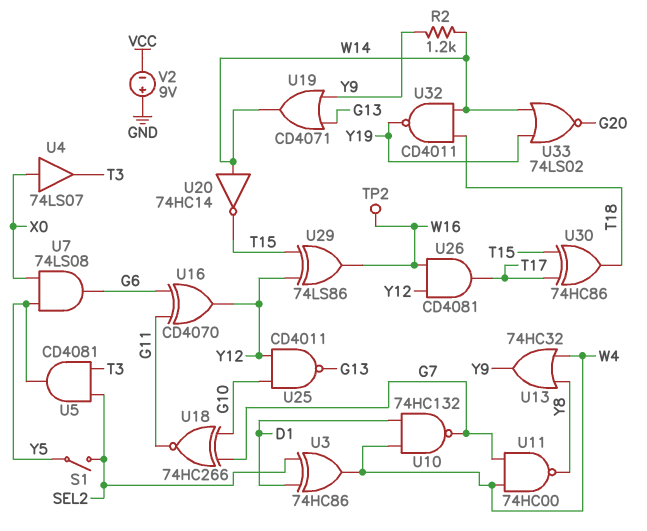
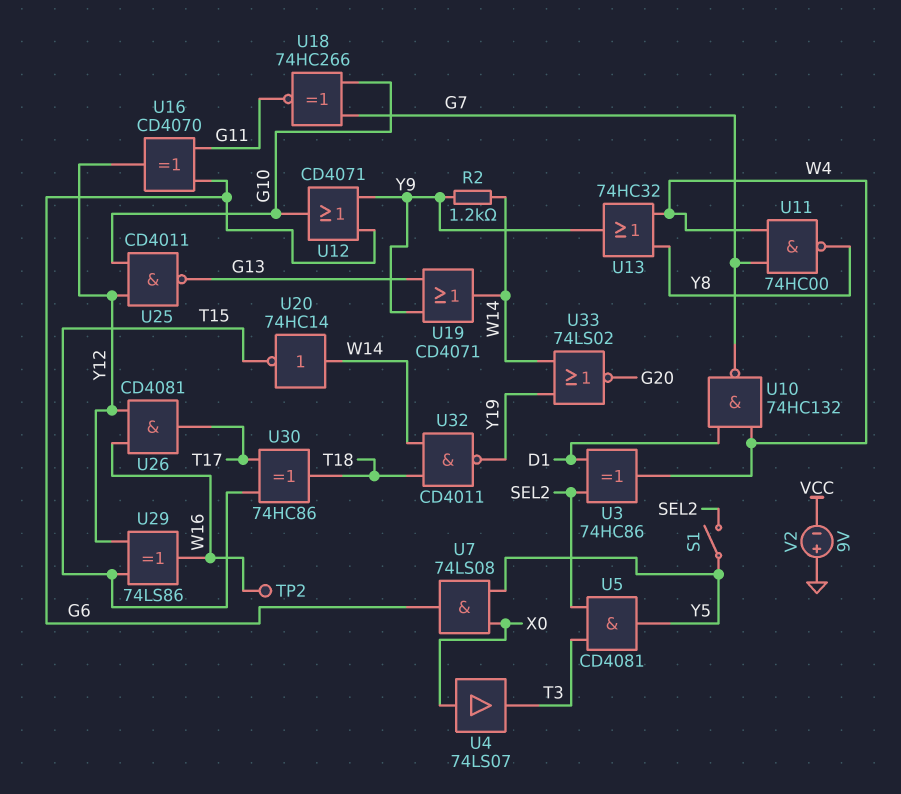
U12: none -> OR CD4071 (in G6, in Y9, out G10)

